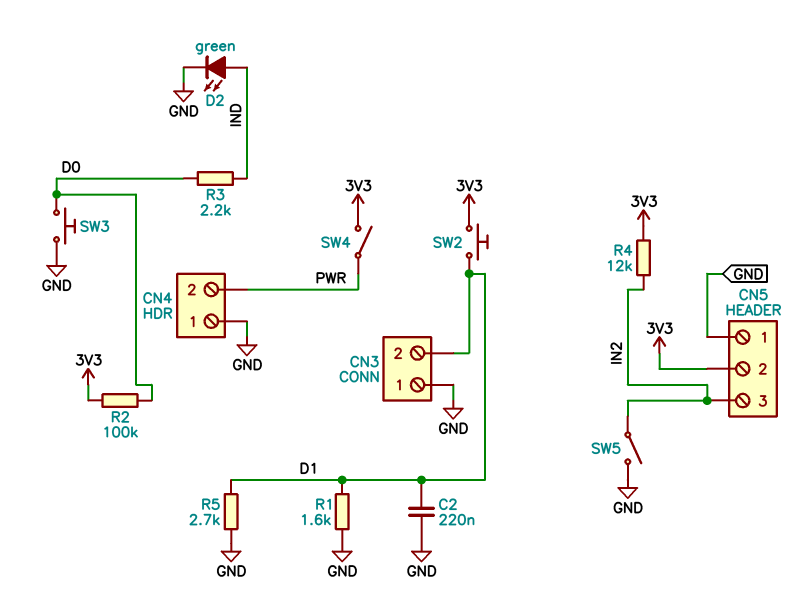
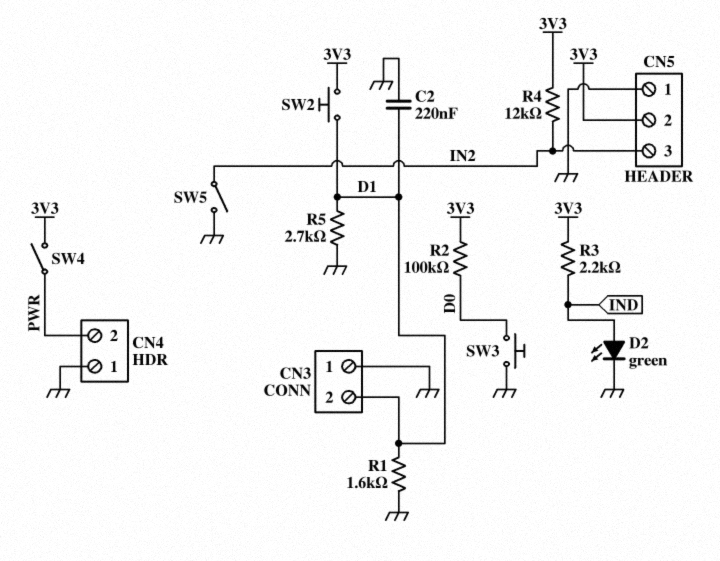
R3: 2.2k (D0, IND) -> 2.2k (3V3, IND)

